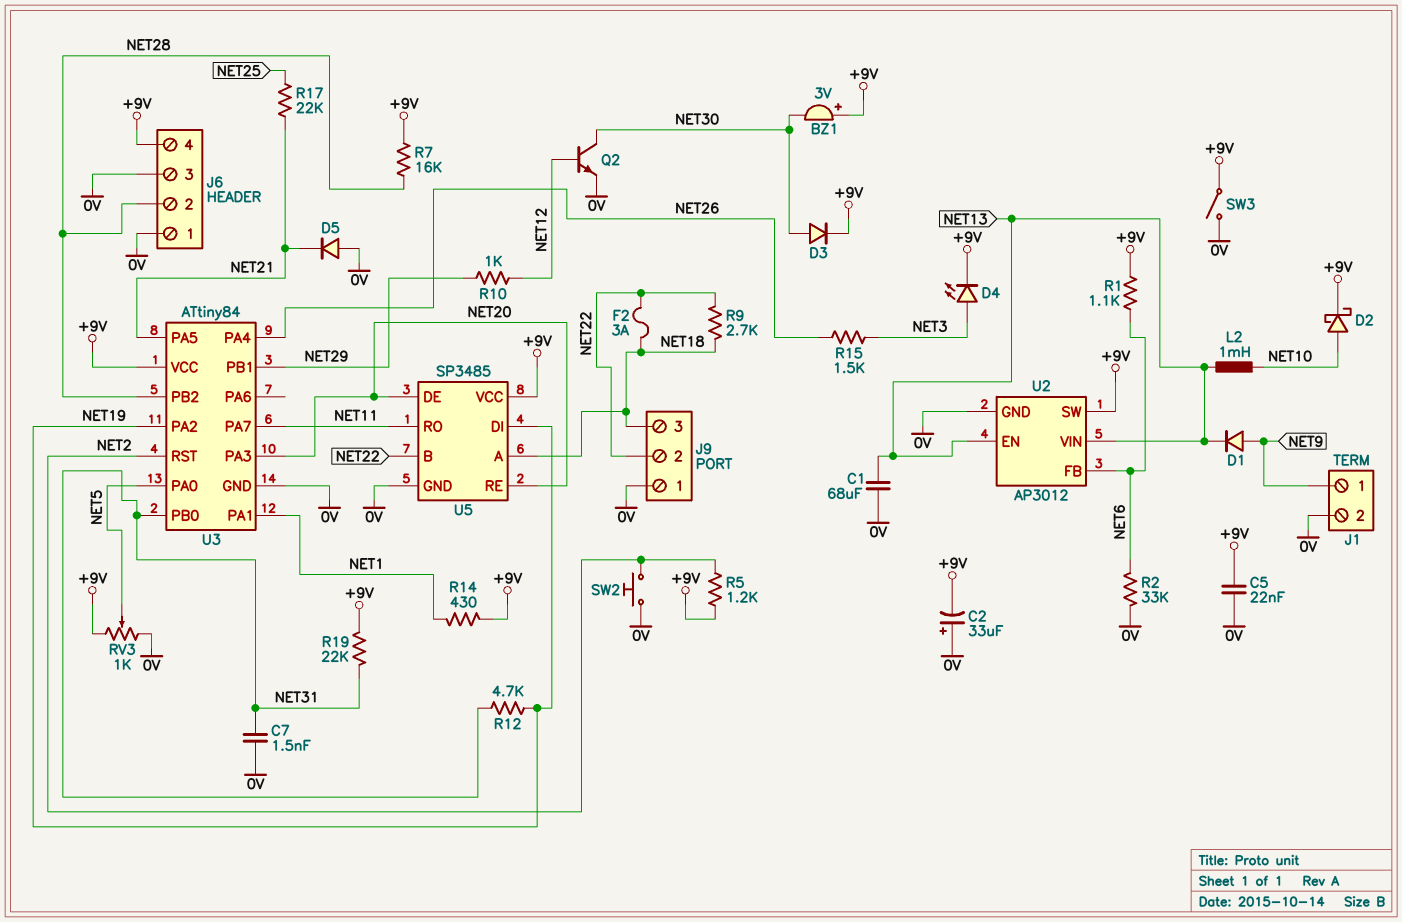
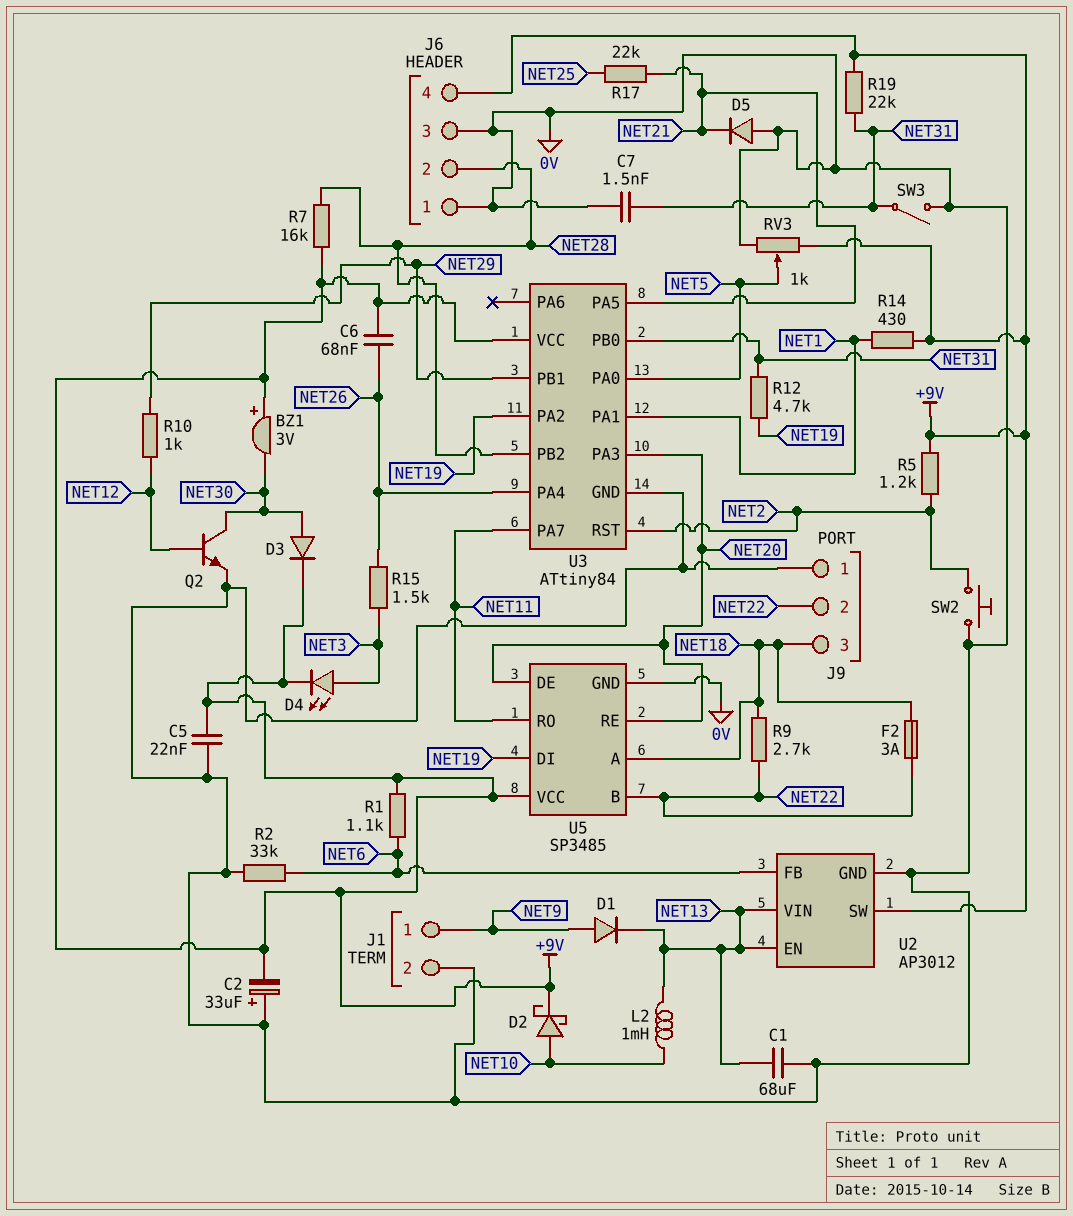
C6: none -> 68nF (+9V, NET26)
SW3: switch (+9V, 0V) -> switch (0V, NET31)

